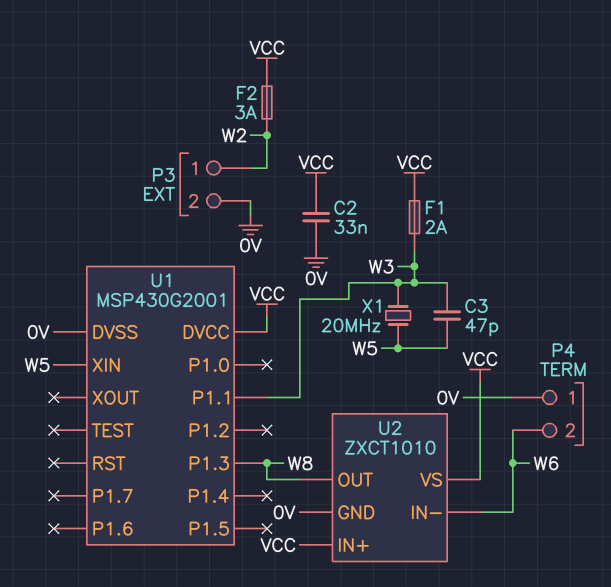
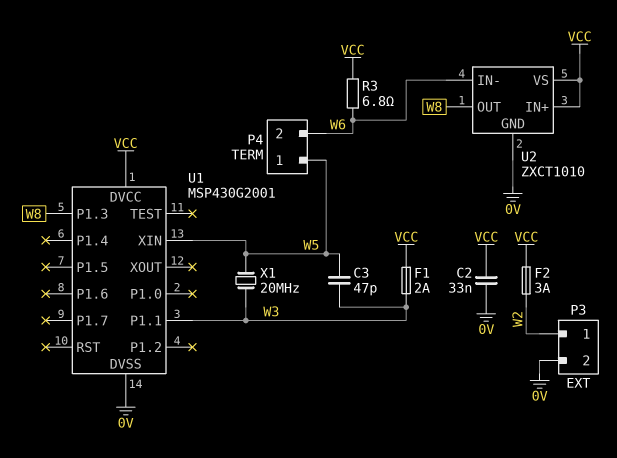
P4 pin 1: 0V -> W5
R3: none -> 6.8 (VCC, W6)

